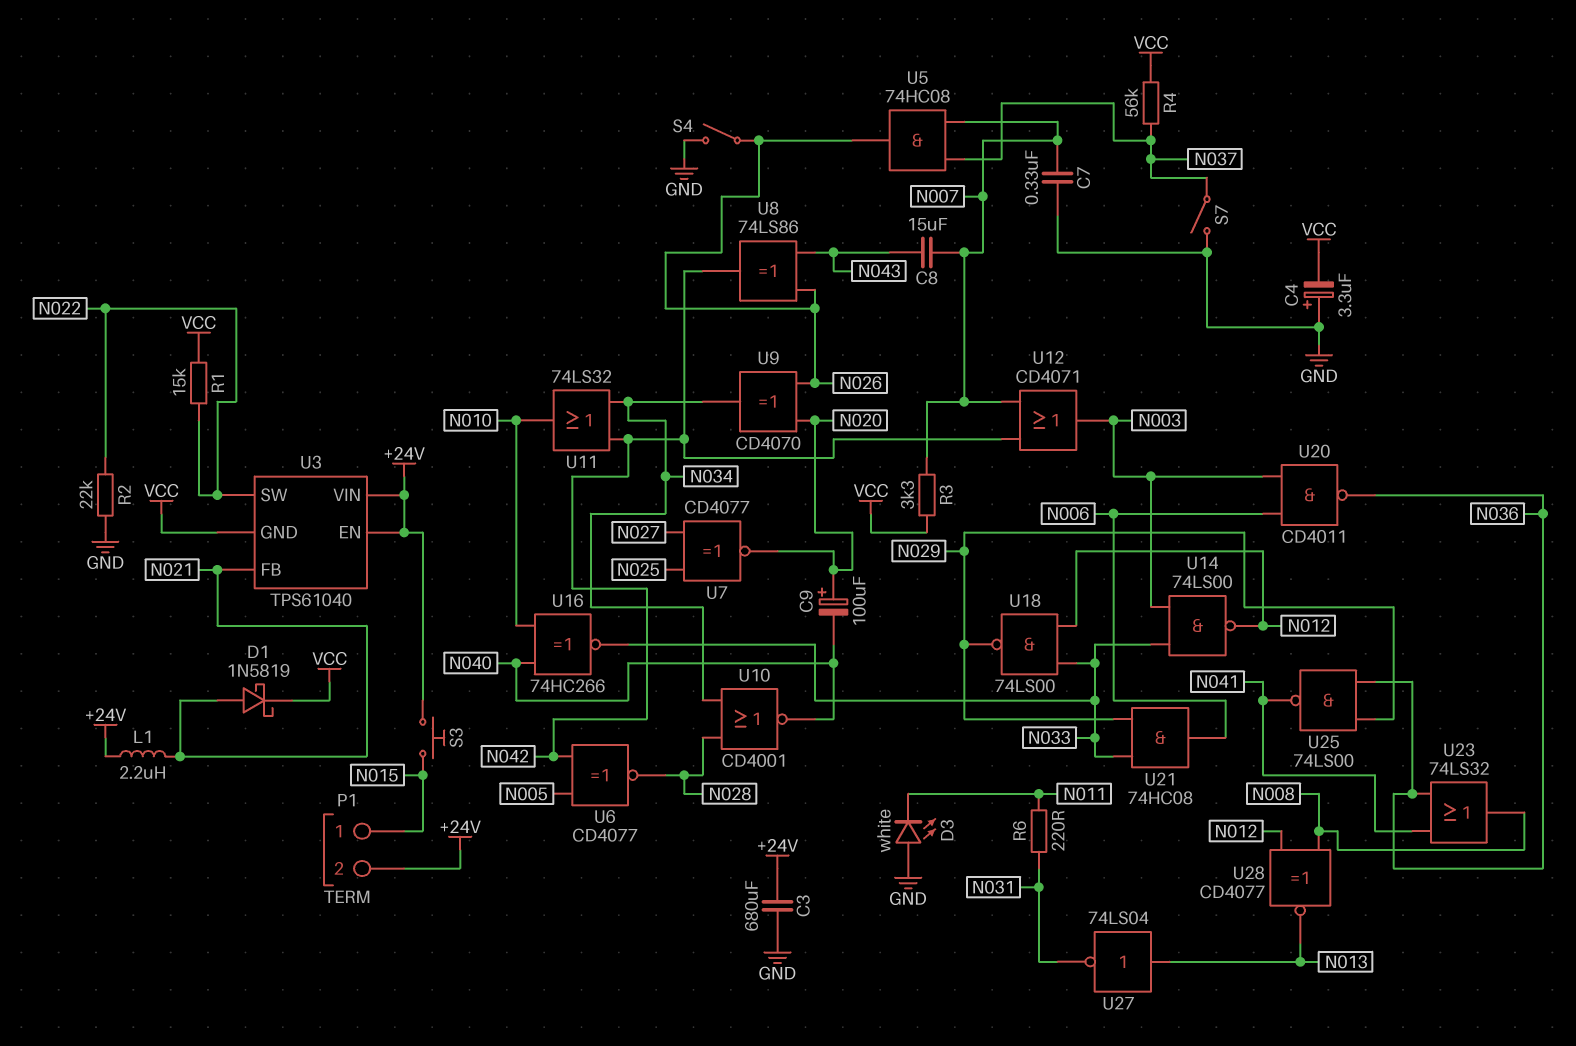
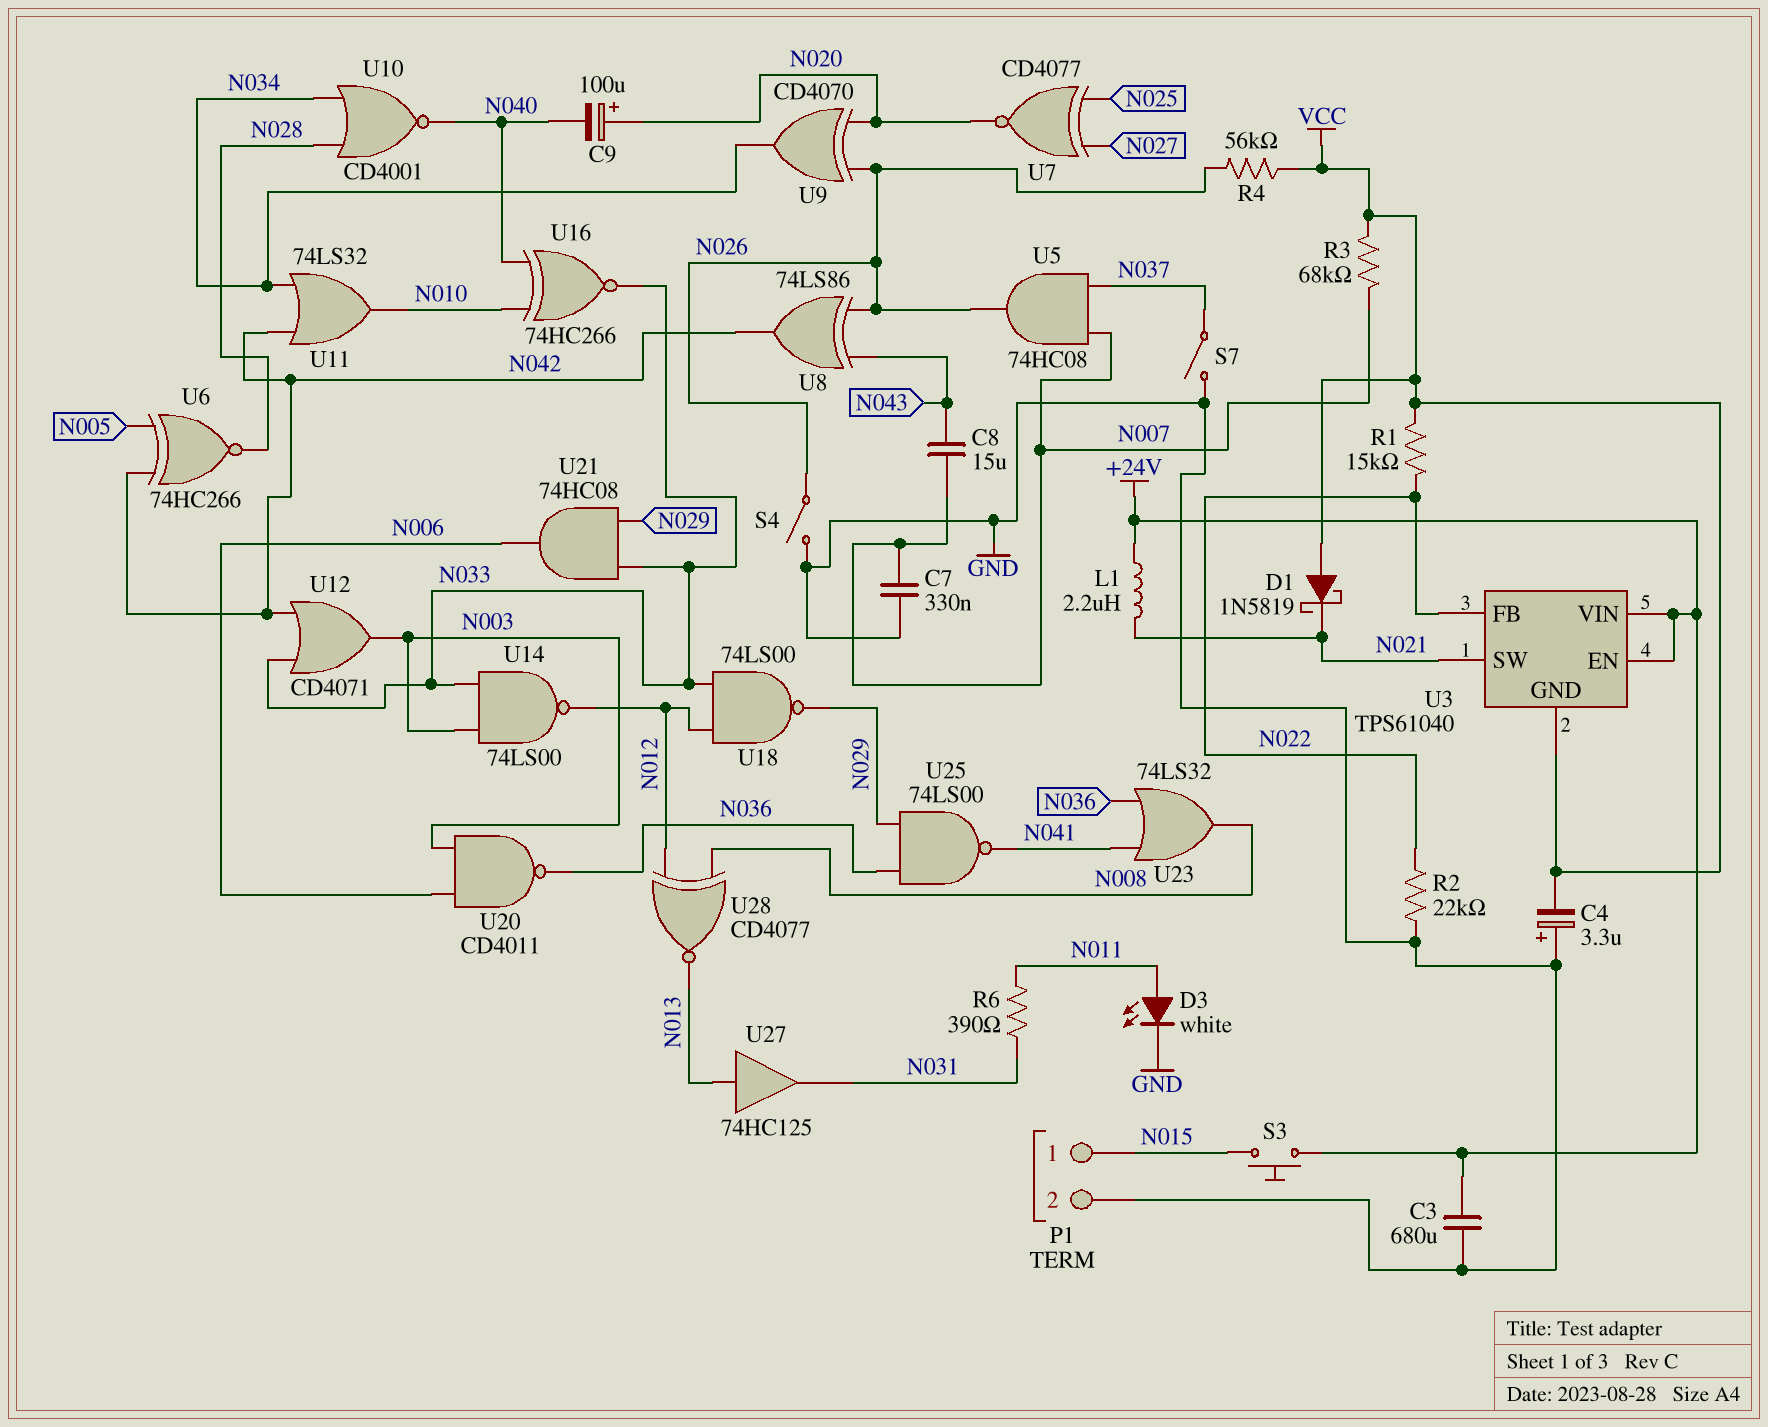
D1: schottky 1N5819 (A N021, K VCC) -> schottky 1N5819 (A VCC, K N021)
D3: LED white (A GND, K N011) -> LED white (A N011, K GND)
P1 pin 2: +24V -> GND
R3: 3.3k (N007, VCC) -> 68k (N007, VCC)
R4: 56k (N037, VCC) -> 56k (N026, VCC)
R6: 220 (N011, N031) -> 390 (N011, N031)
U3 pin FB: N021 -> N022
U3 pin SW: N022 -> N021
U6: XNOR CD4077 (in N005, in N042, out N028) -> XNOR 74HC266 (in N005, in N042, out N028)
U12: OR CD4071 (in N007, in N042, out N003) -> OR CD4071 (in N033, in N042, out N003)
U27: NOT 74LS04 (in N013, out N031) -> buffer 74HC125 (in N013, out N031)

